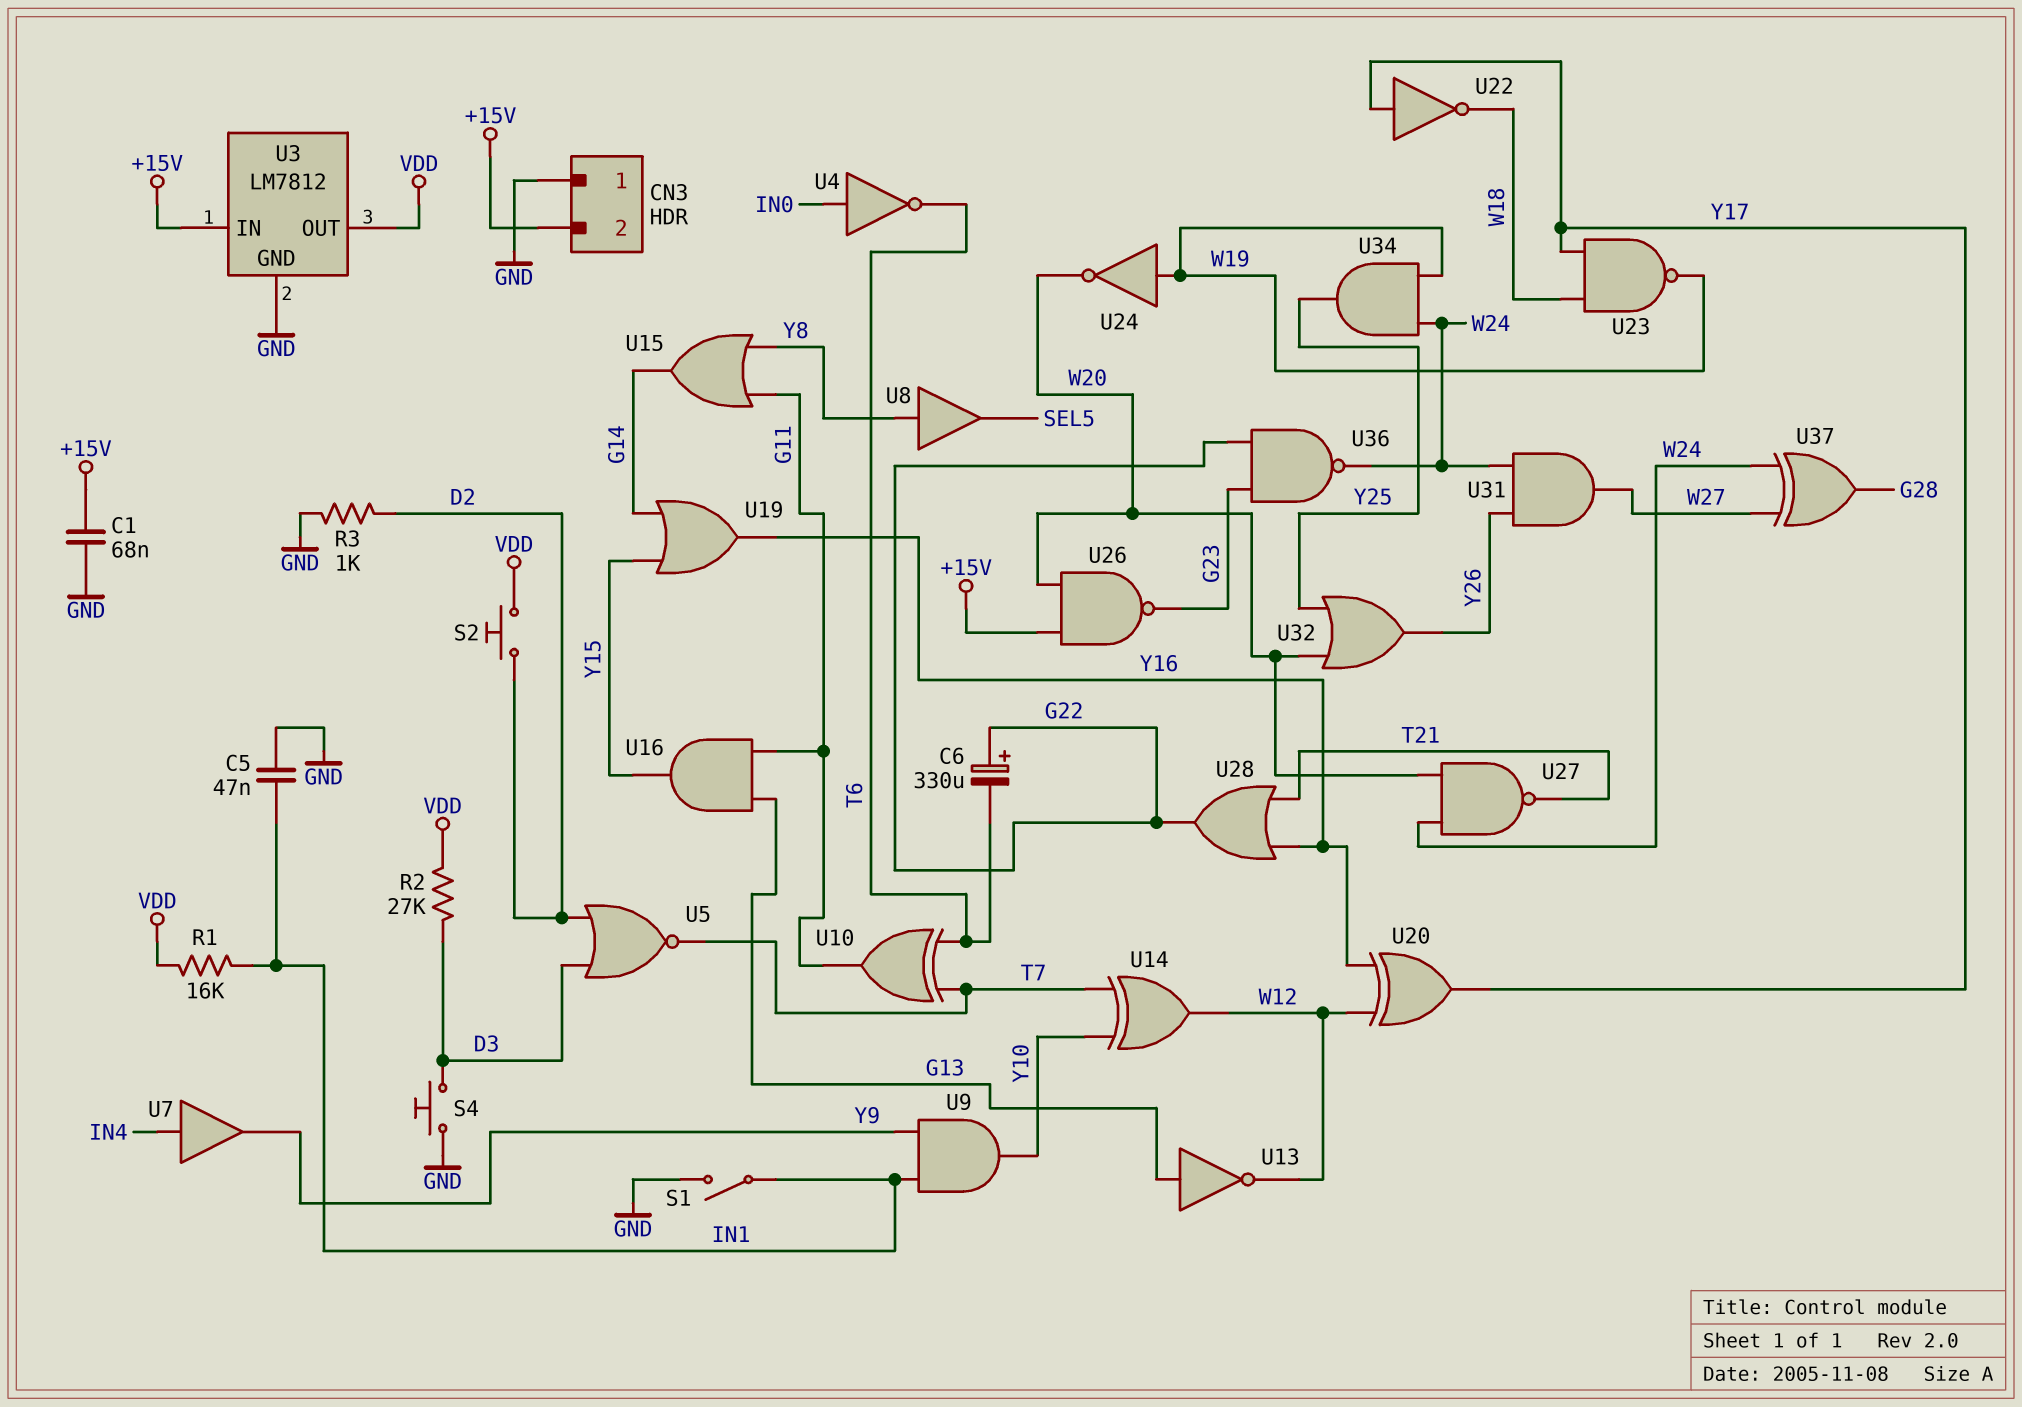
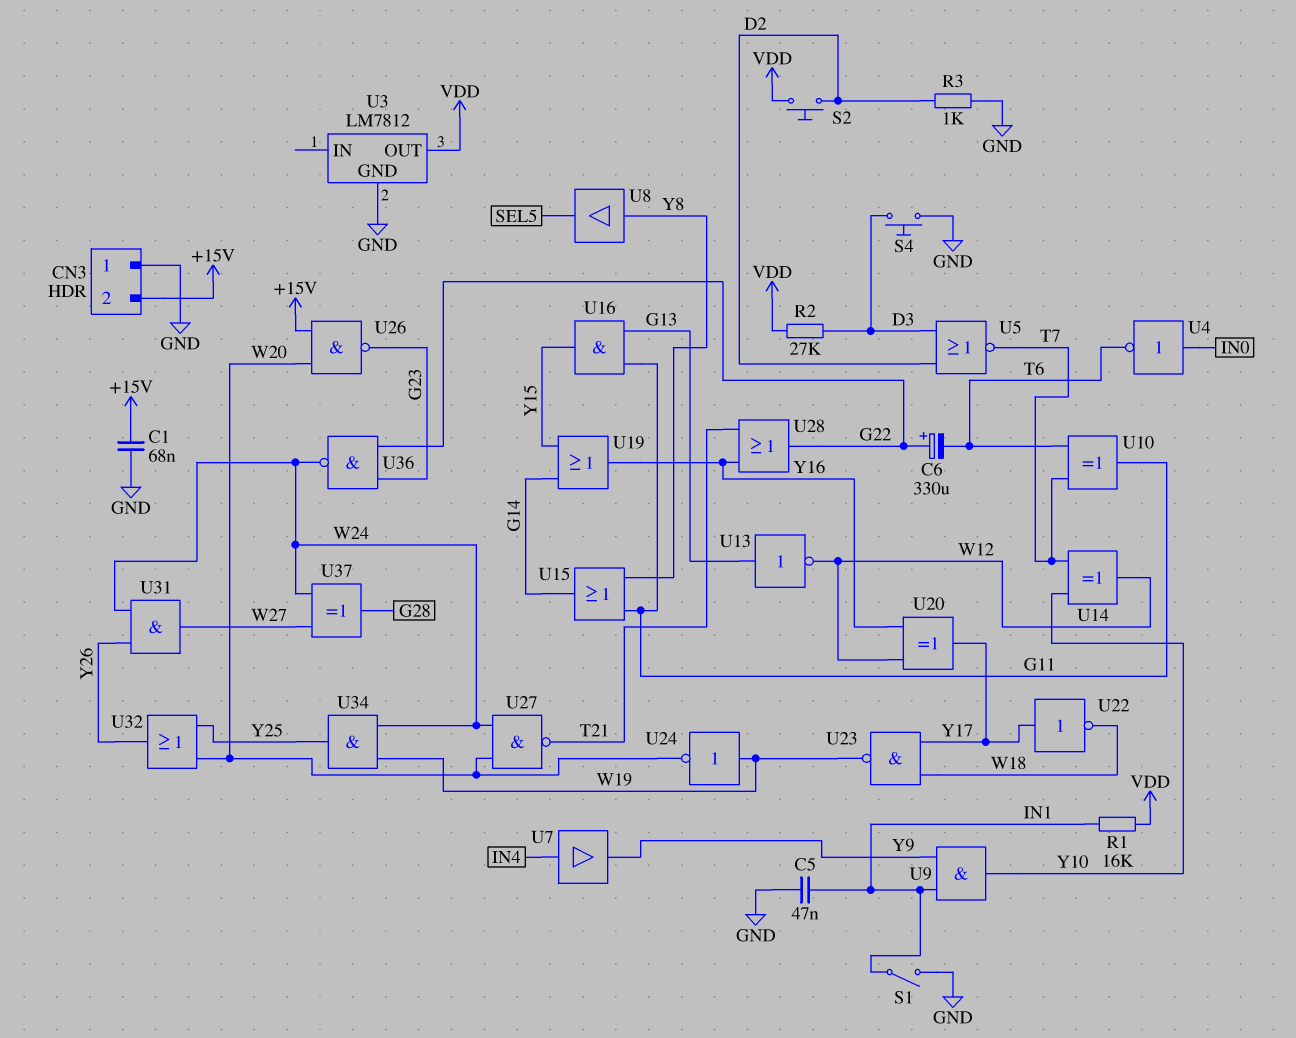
U3 pin IN: +15V -> none

